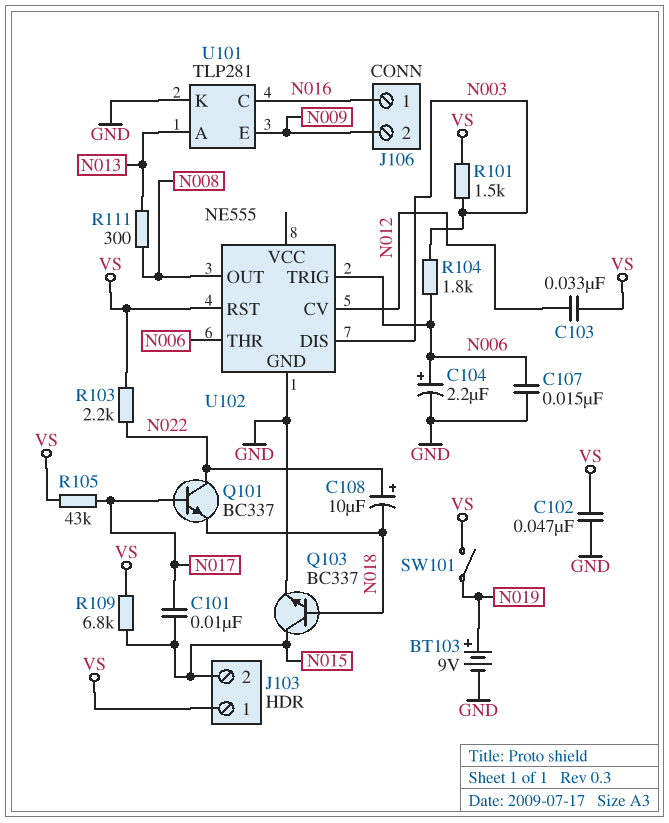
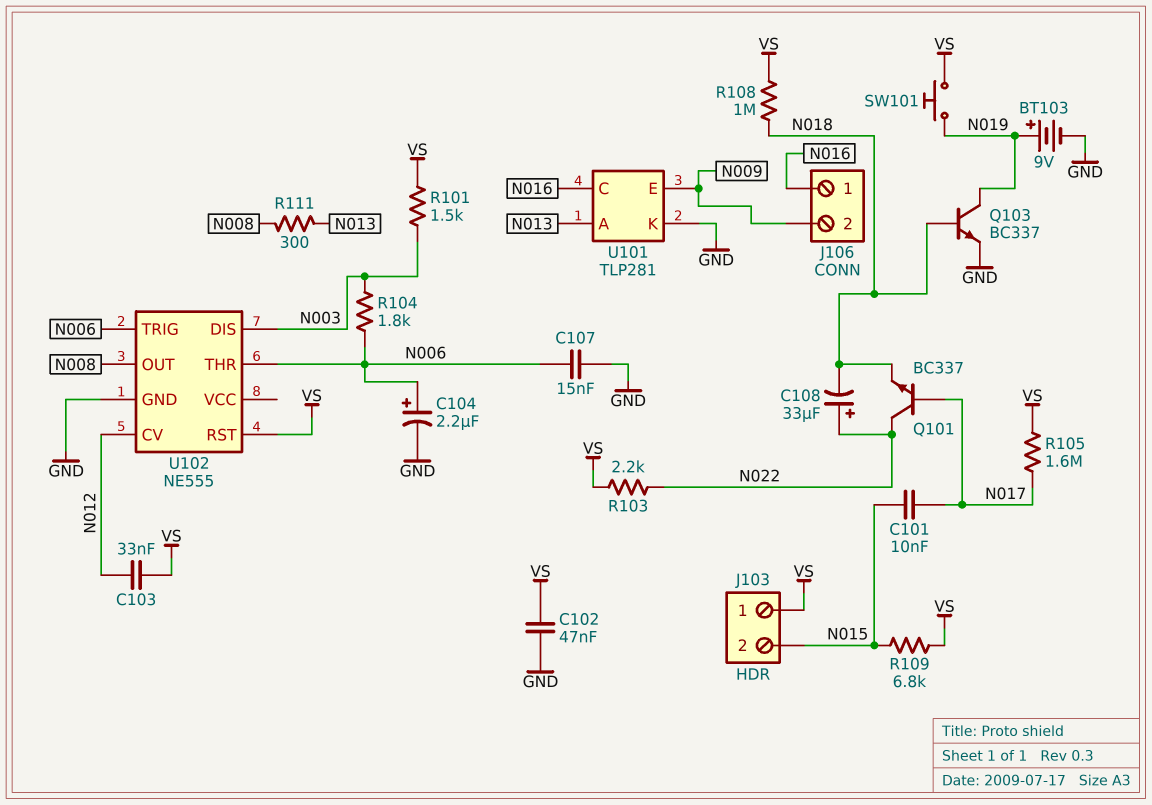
C108: 10uF (plus N022, minus N018) -> 33uF (plus N022, minus N018)
Q103: NPN BC337 (B N018, C N015, E GND) -> NPN BC337 (B N018, C N019, E GND)
R105: 43k (N017, VS) -> 1.6M (N017, VS)
R108: none -> 1M (N018, VS)
SW101: switch (N019, VS) -> button (N019, VS)

